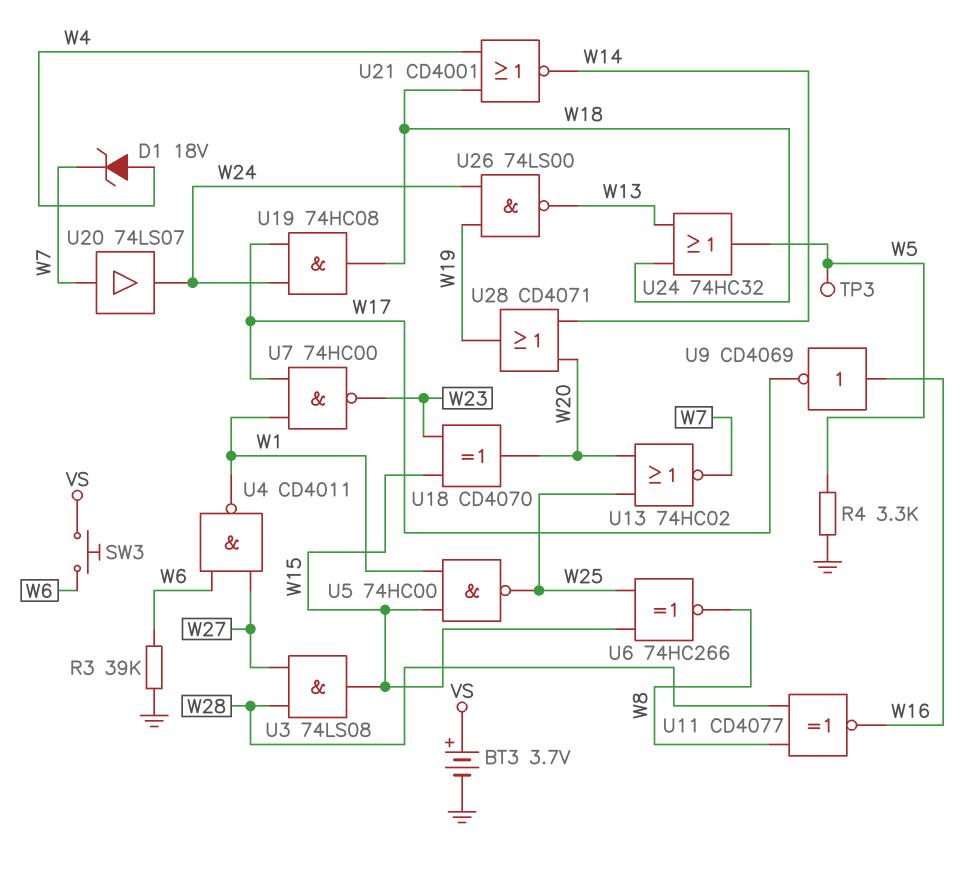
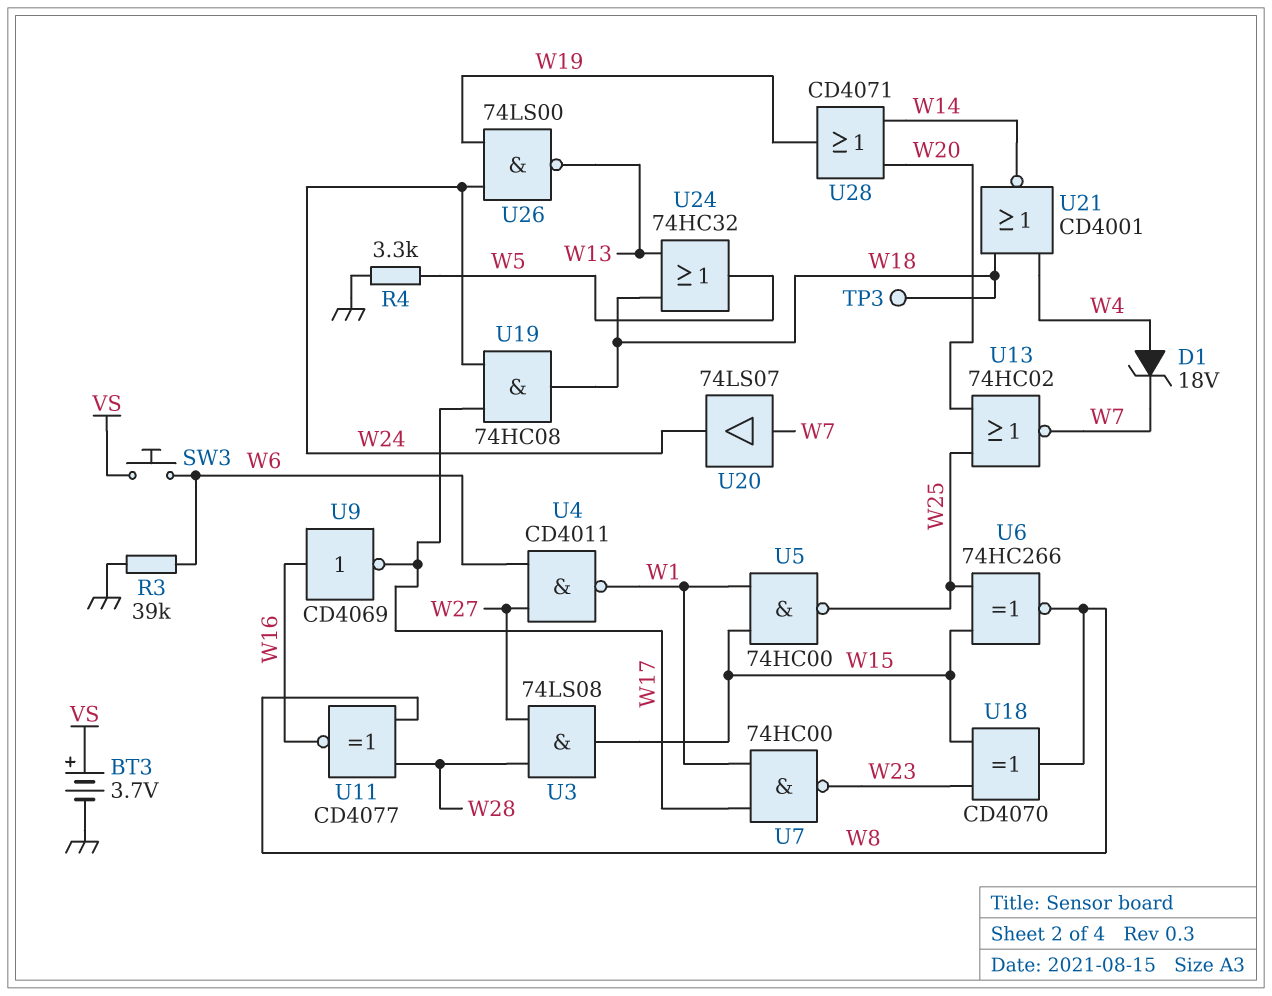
TP3: test point (W5) -> test point (W18)
U18: XOR CD4070 (in W15, in W23, out W20) -> XOR CD4070 (in W15, in W23, out W8)

